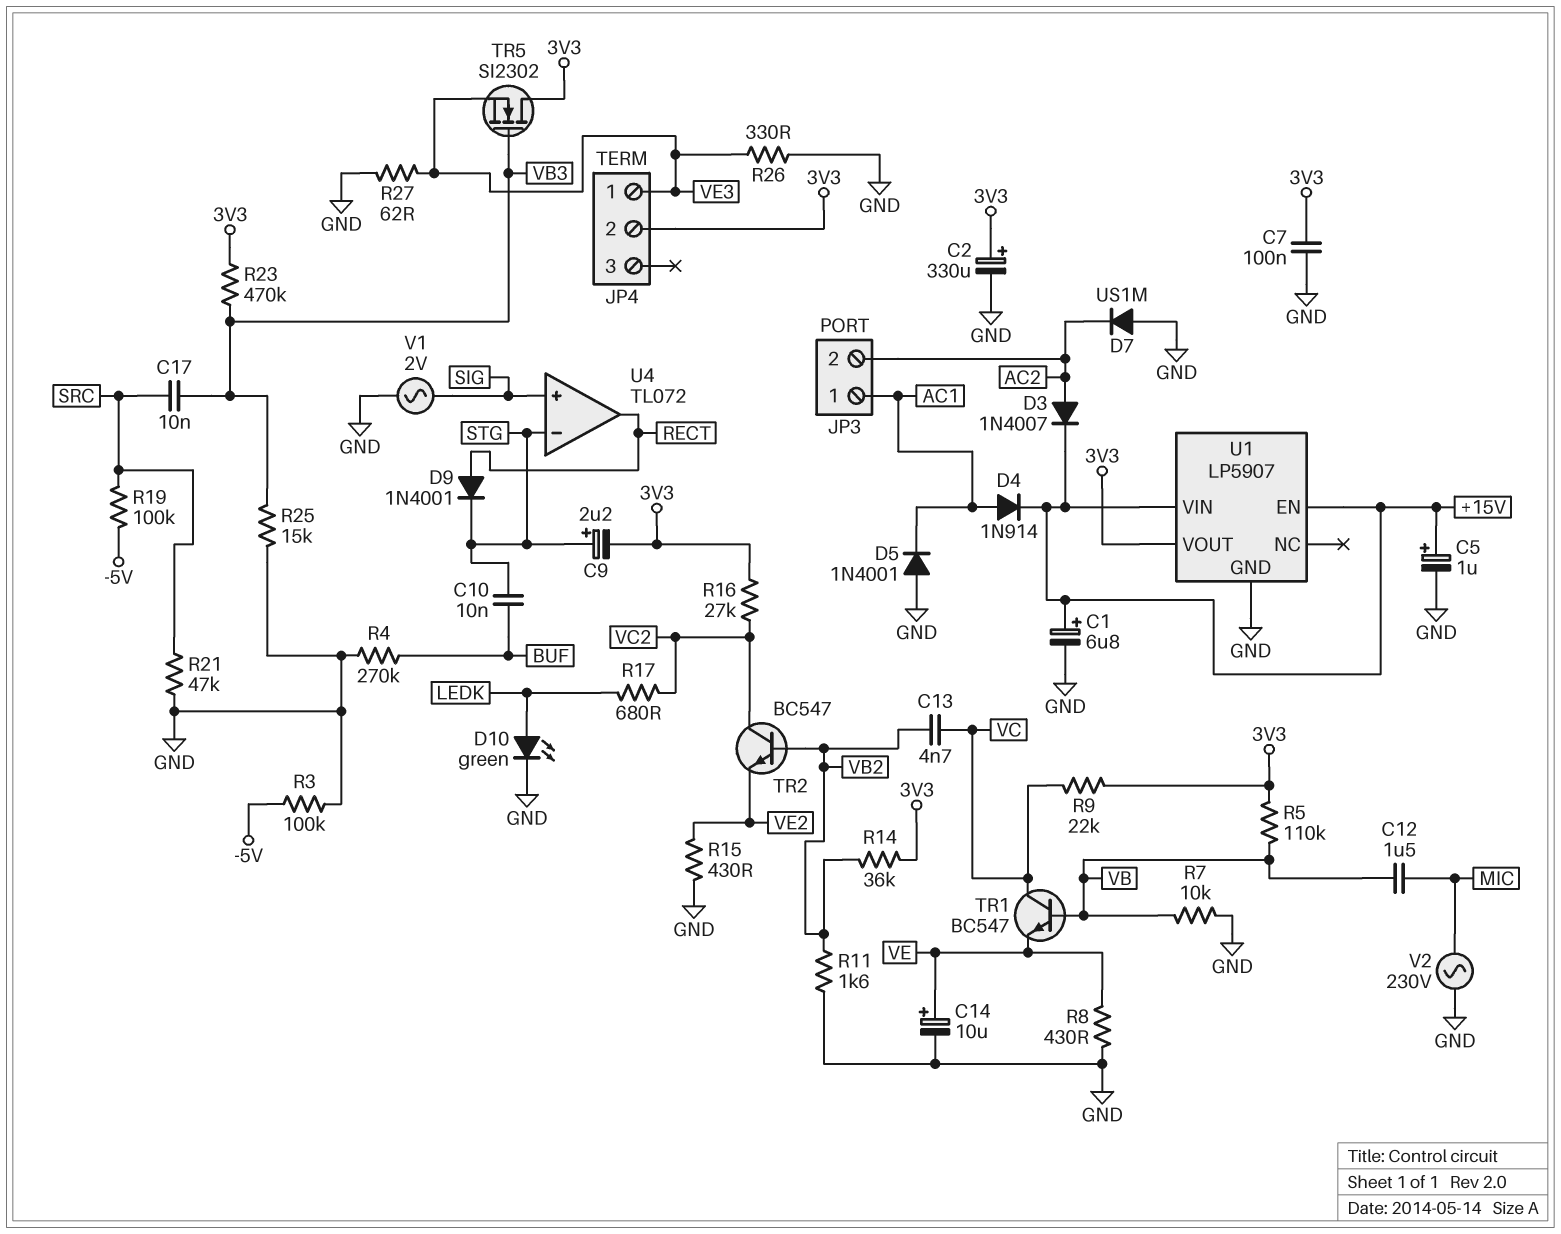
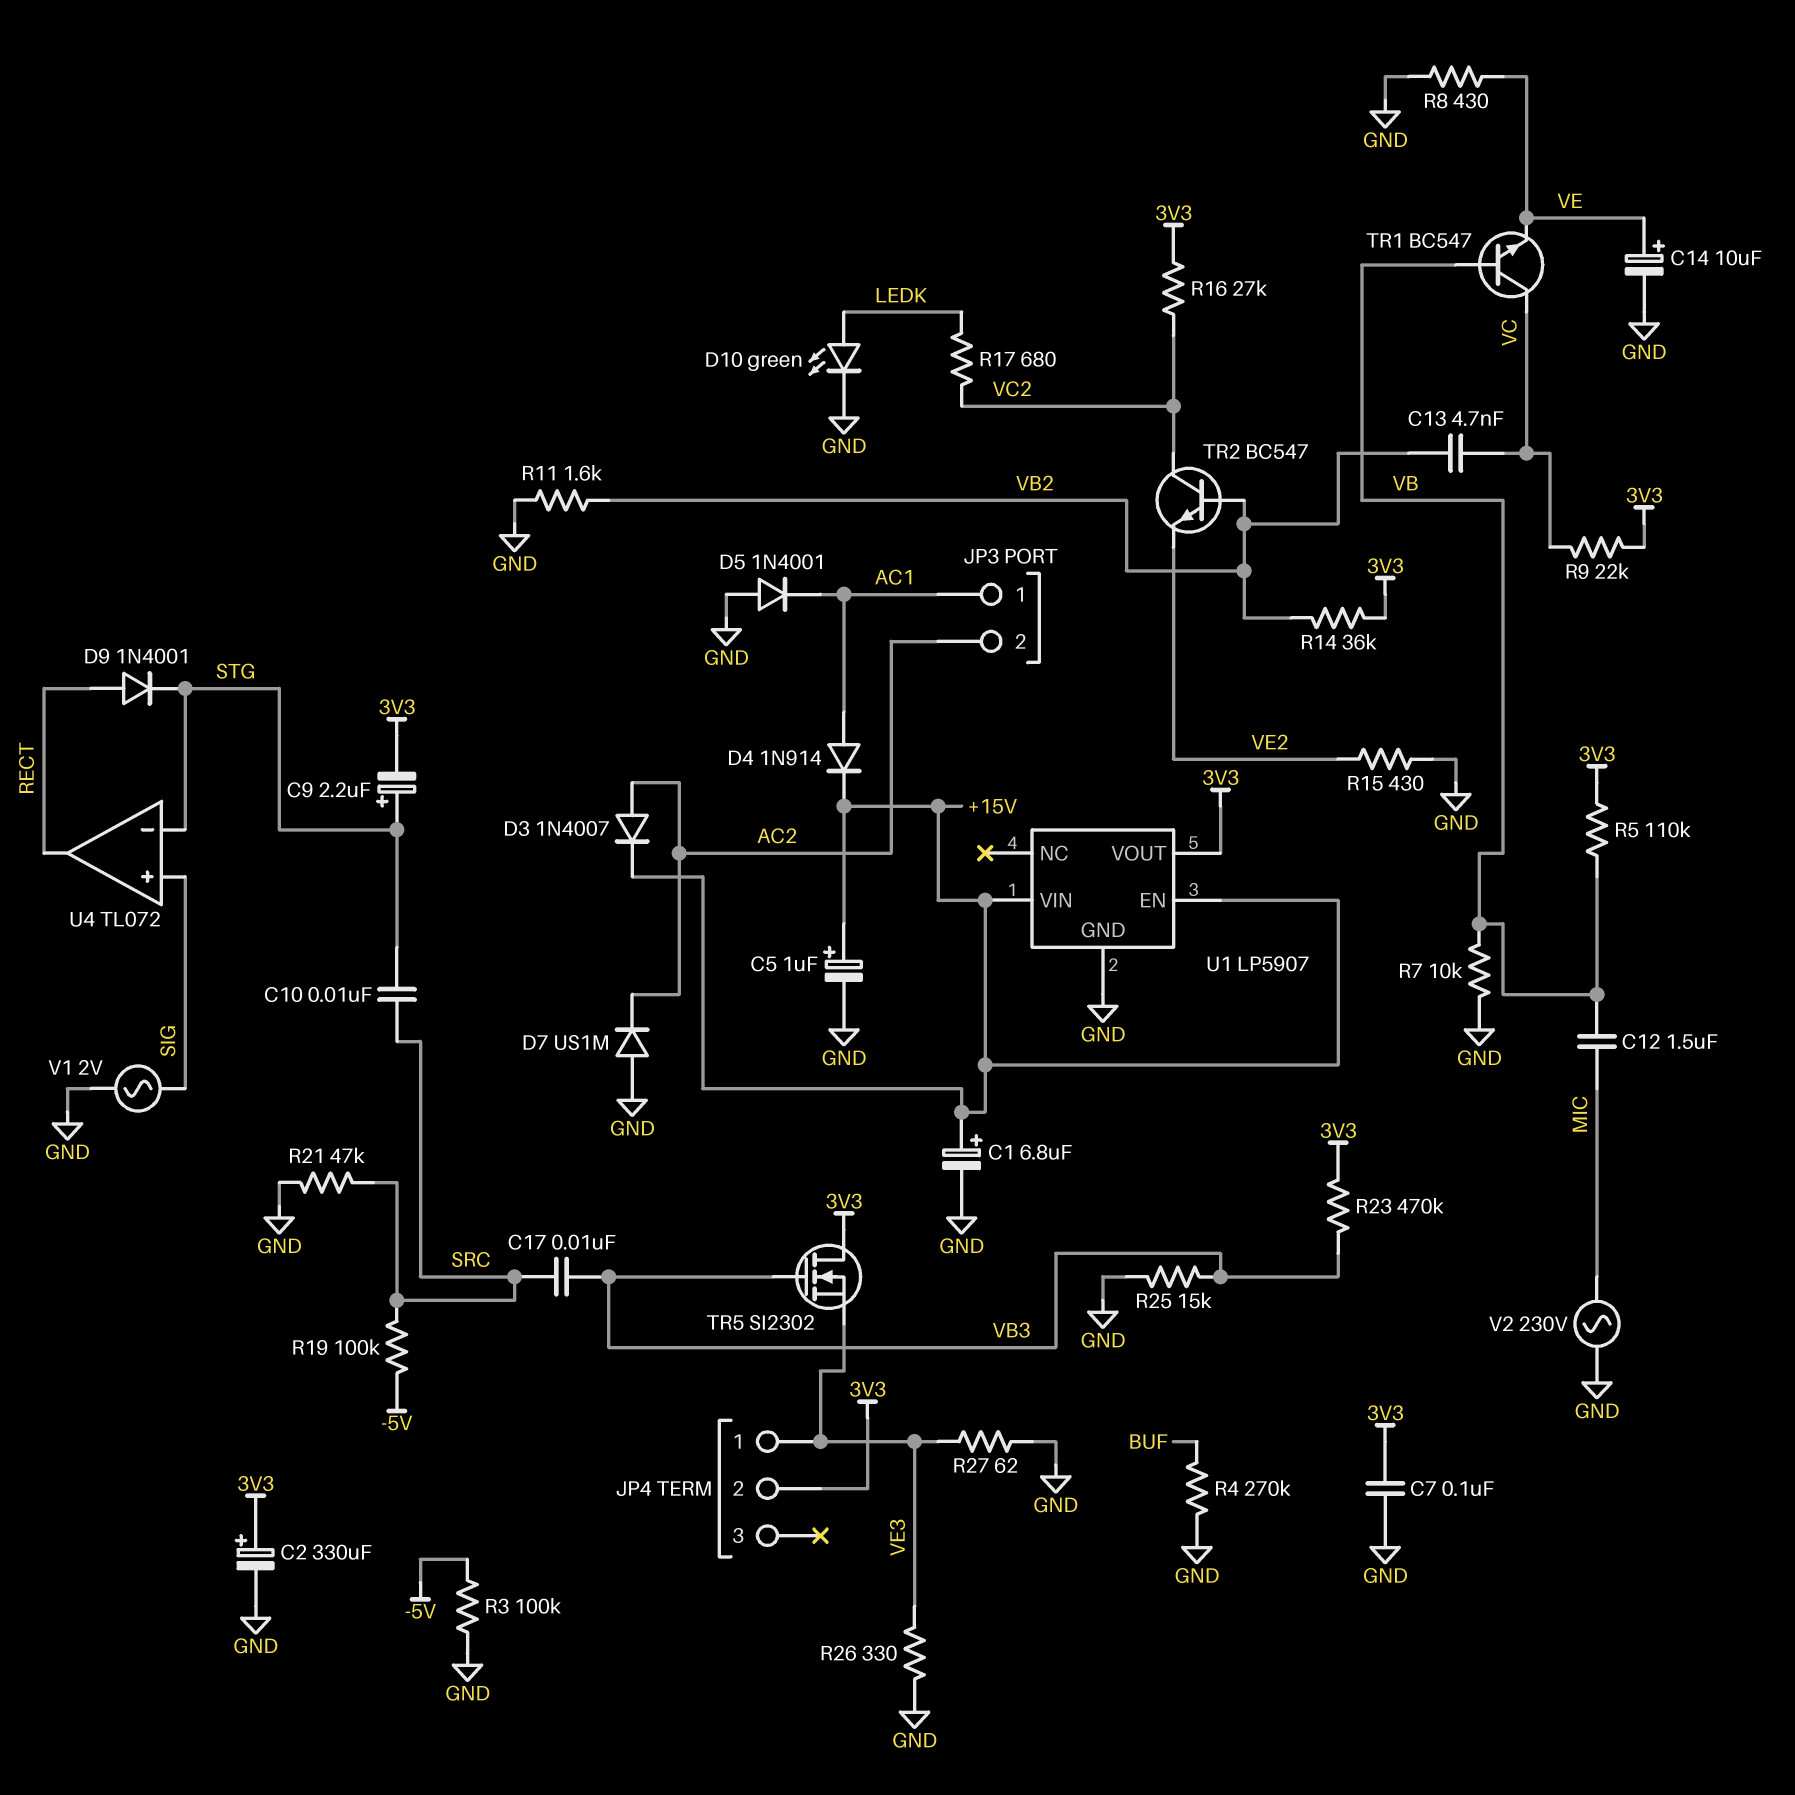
C10: 10nF (BUF, STG) -> 10nF (SRC, STG)

